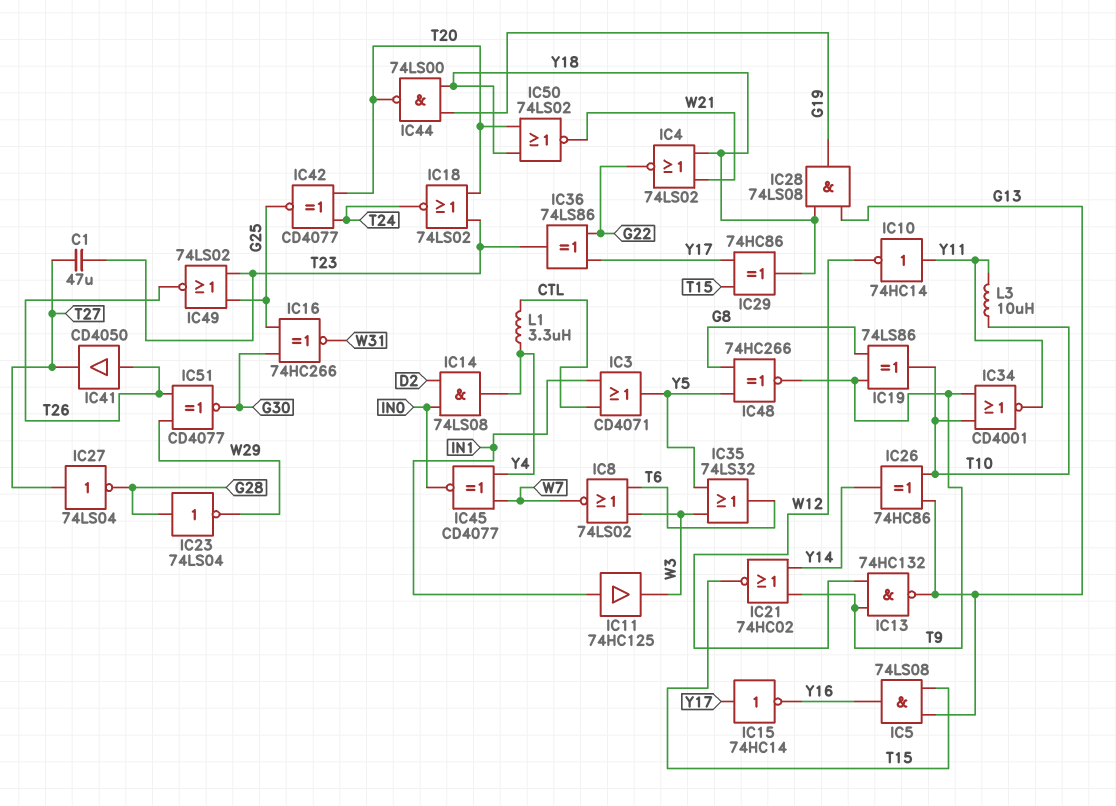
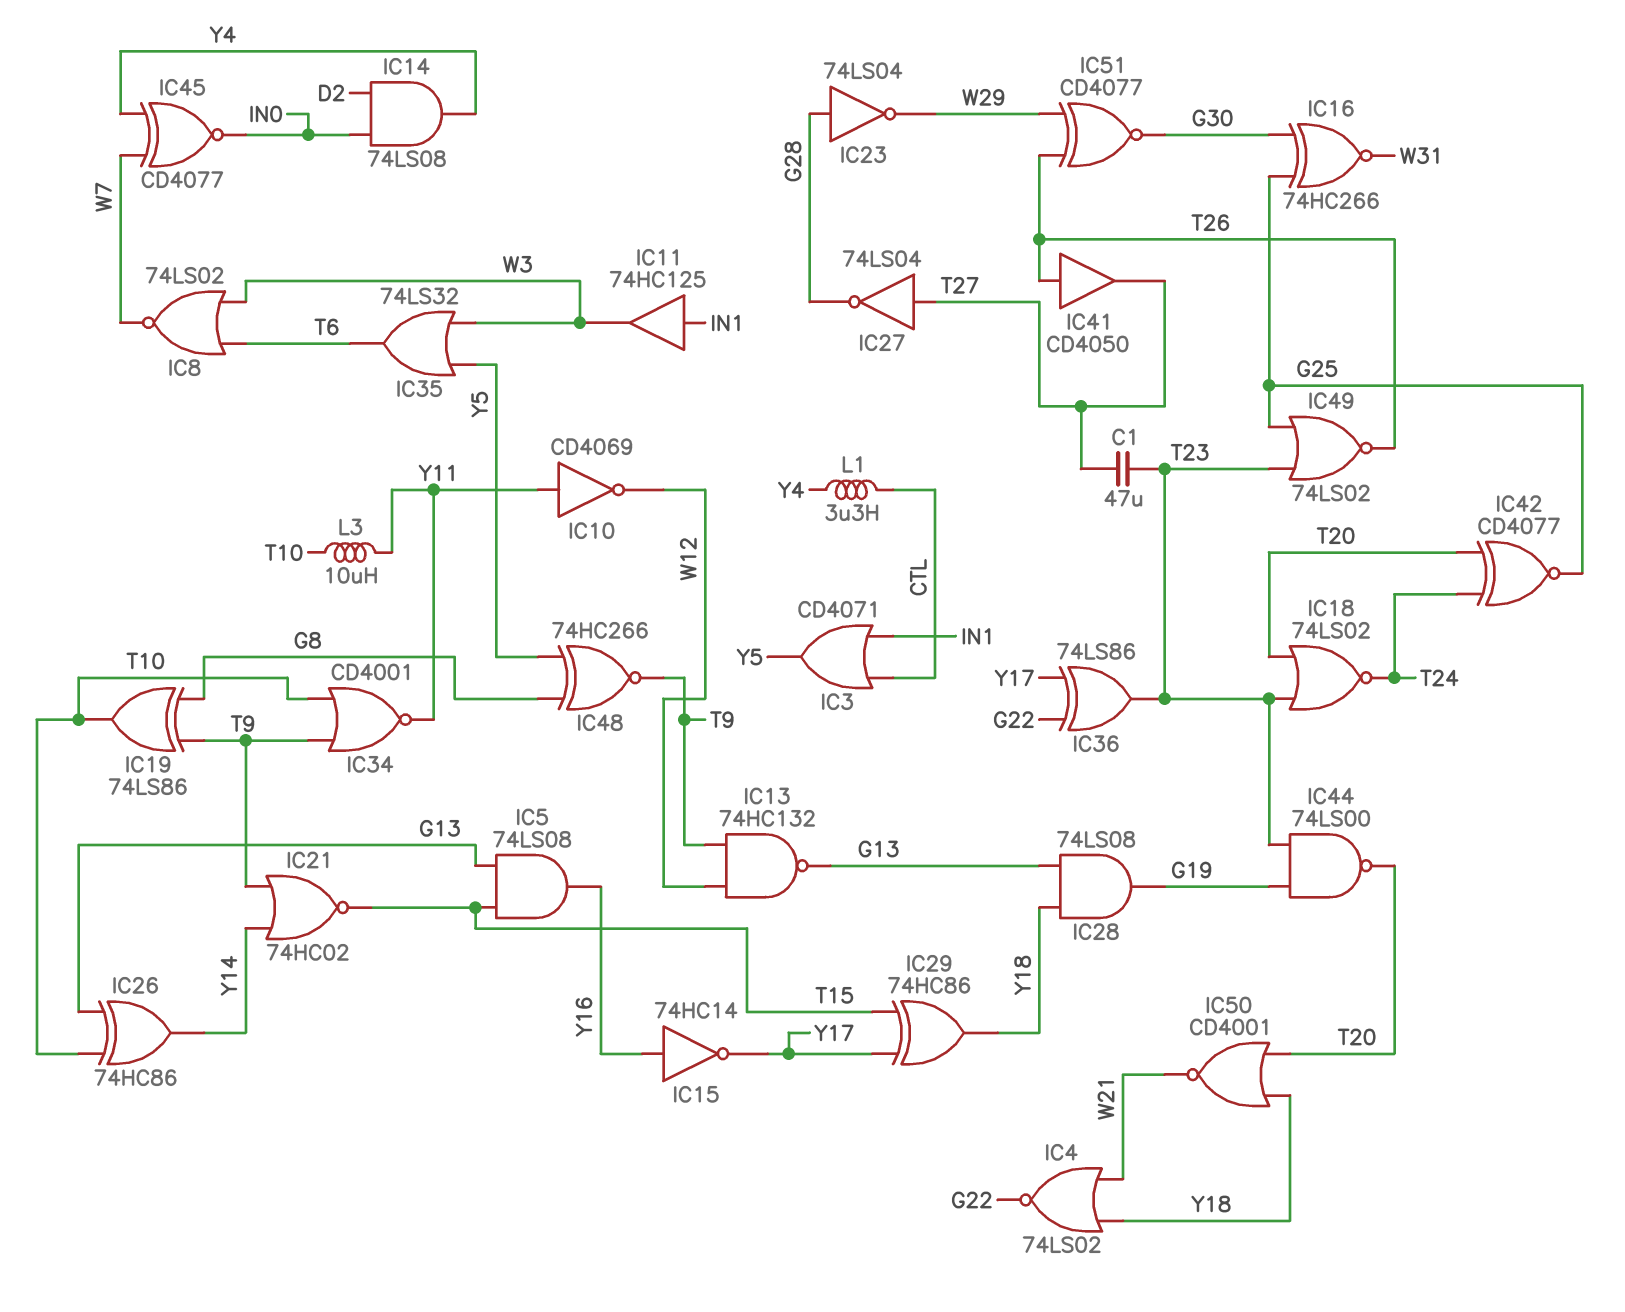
IC10: NOT 74HC14 (in Y11, out W12) -> NOT CD4069 (in Y11, out W12)
IC15: NOT 74HC14 (in Y17, out Y16) -> NOT 74HC14 (in Y16, out Y17)
IC44: NAND 74LS00 (in G19, in Y18, out T20) -> NAND 74LS00 (in G19, in T23, out T20)
IC50: NOR 74LS02 (in T20, in Y18, out W21) -> NOR CD4001 (in T20, in Y18, out W21)

